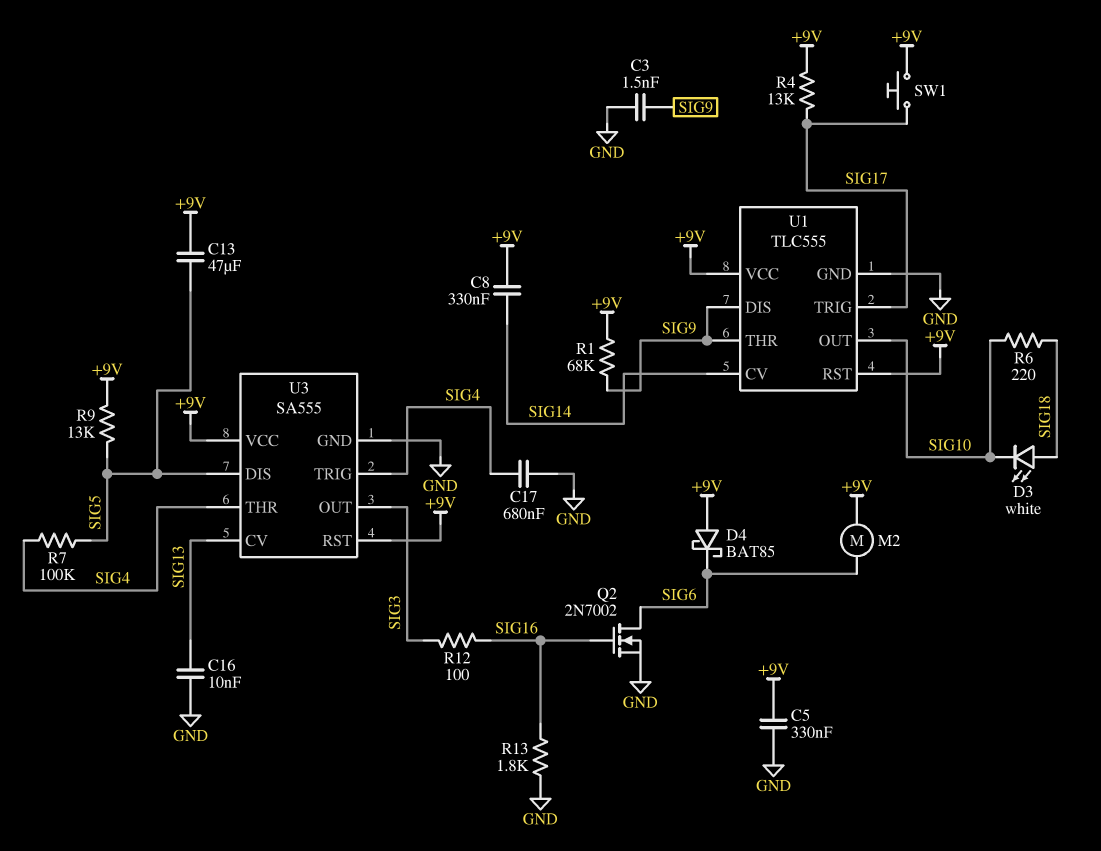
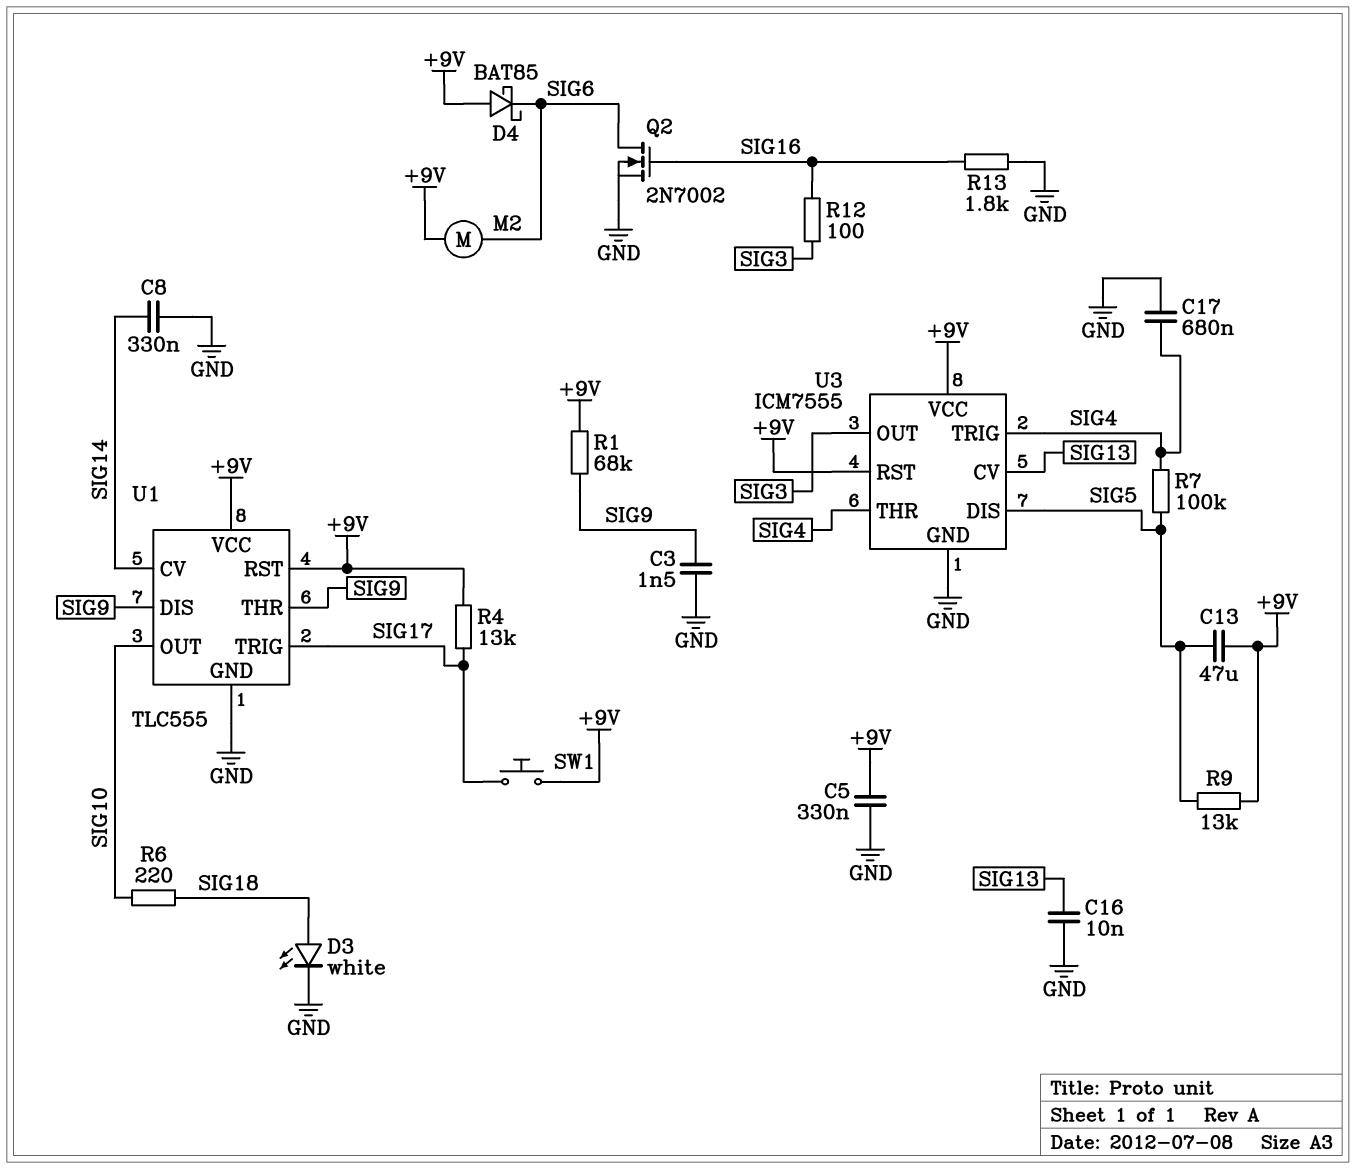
C8: 330nF (+9V, SIG14) -> 330nF (GND, SIG14)
D3: LED white (A SIG18, K SIG10) -> LED white (A SIG18, K GND)
U3: SA555 -> ICM7555

